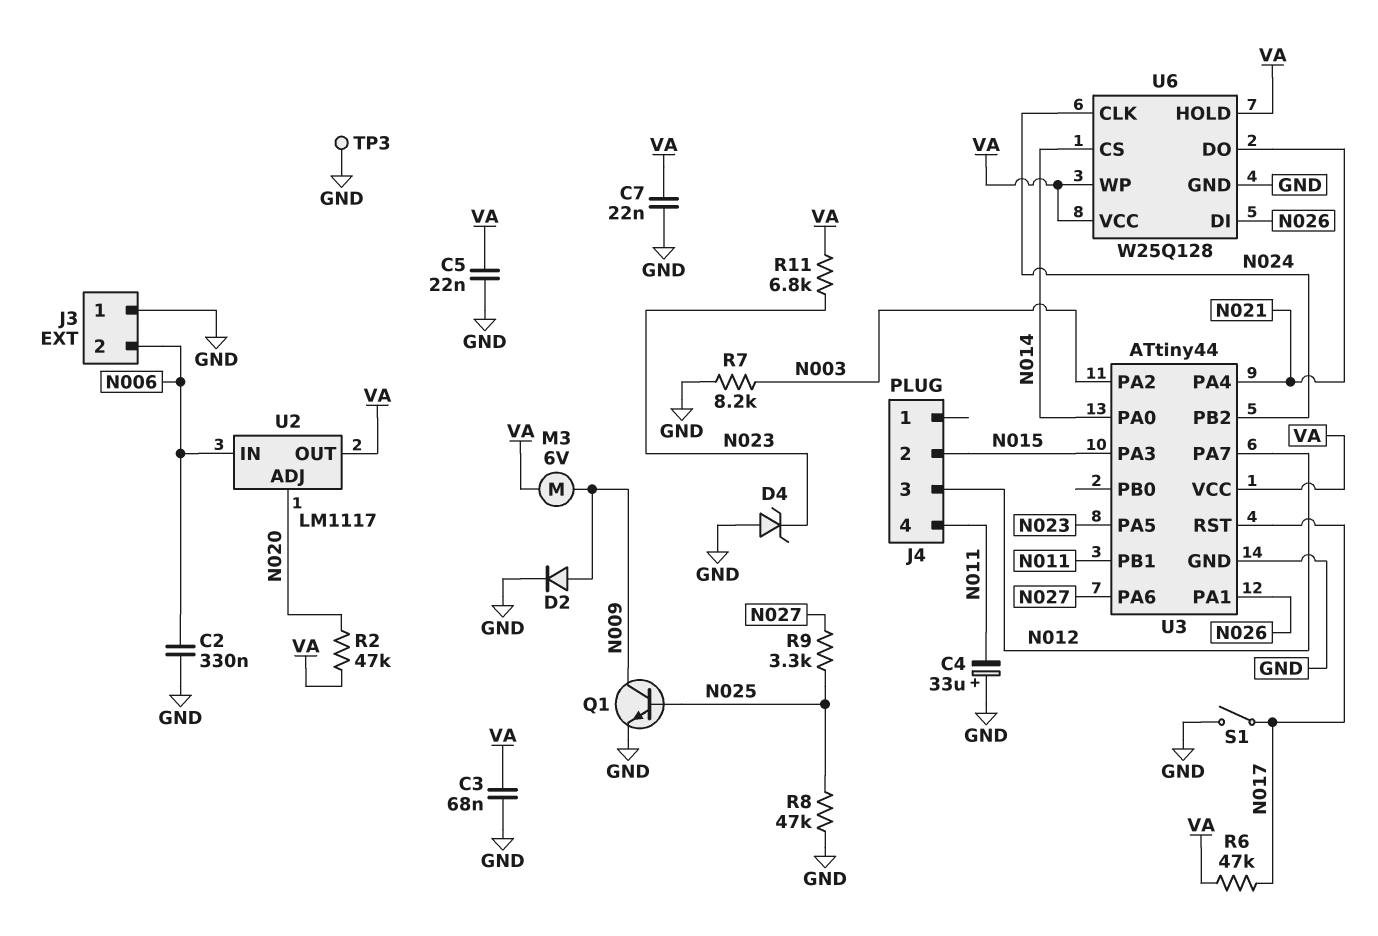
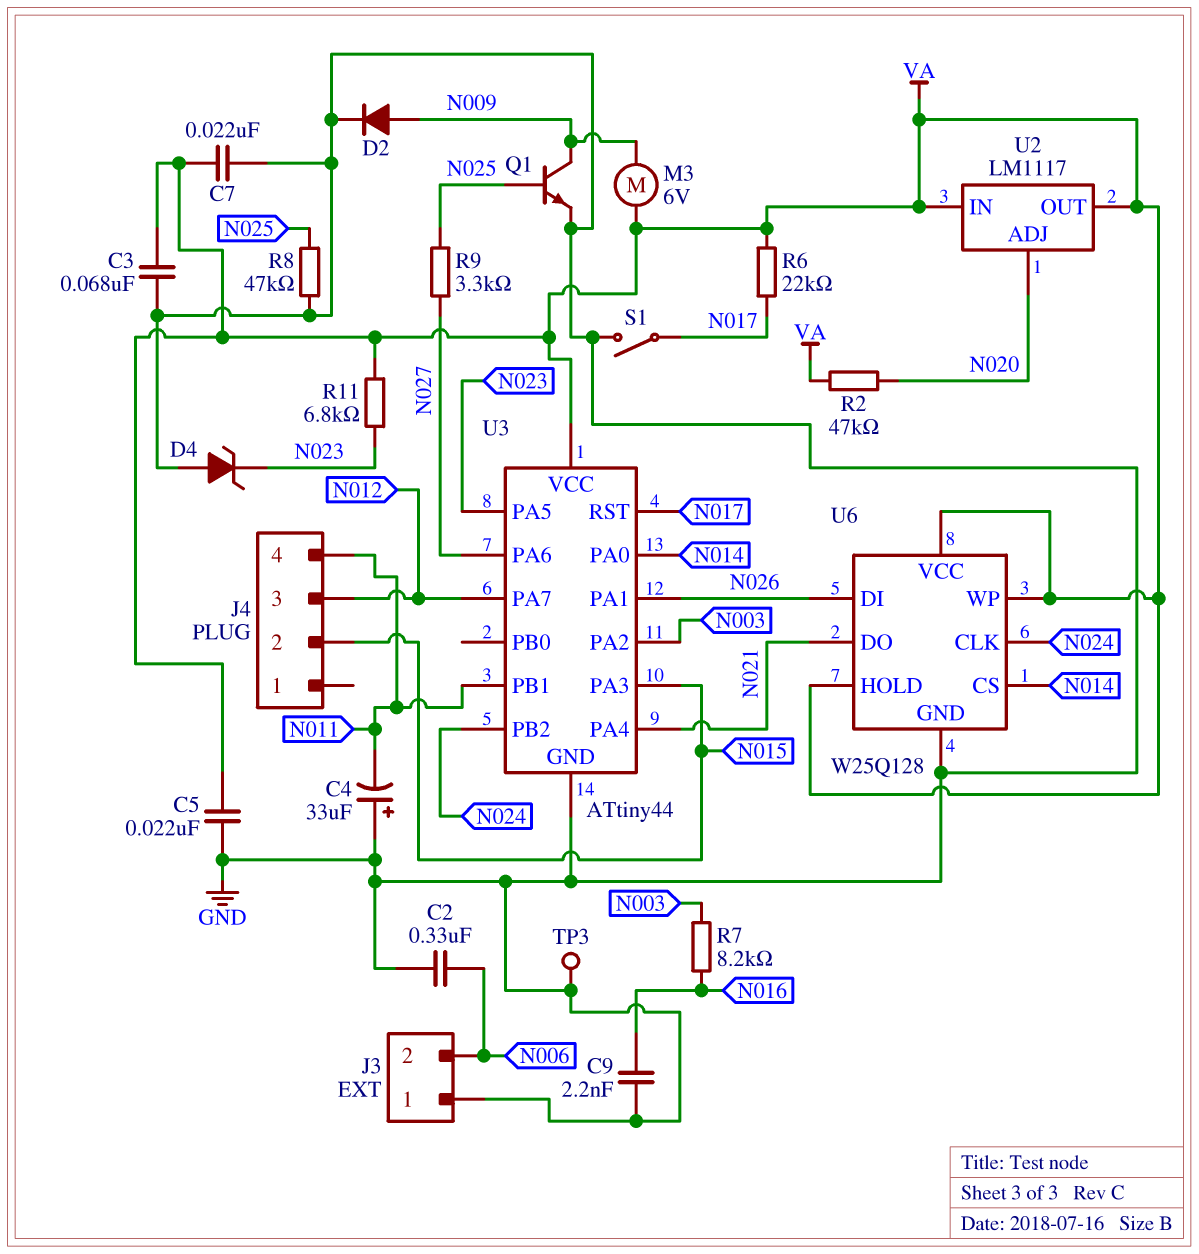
C9: none -> 2.2nF (GND, N016)
R6: 47k (N017, VA) -> 22k (N017, VA)
R7: 8.2k (GND, N003) -> 8.2k (N003, N016)
U2 pin IN: N006 -> VA

